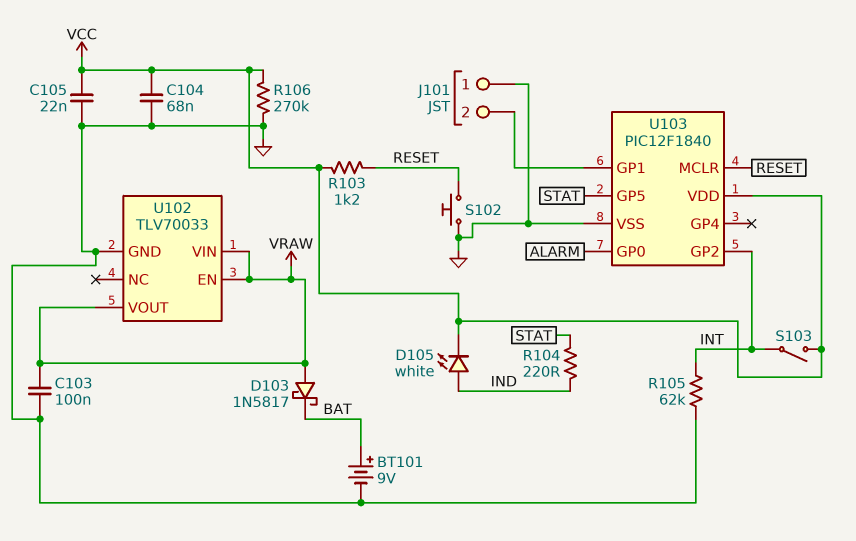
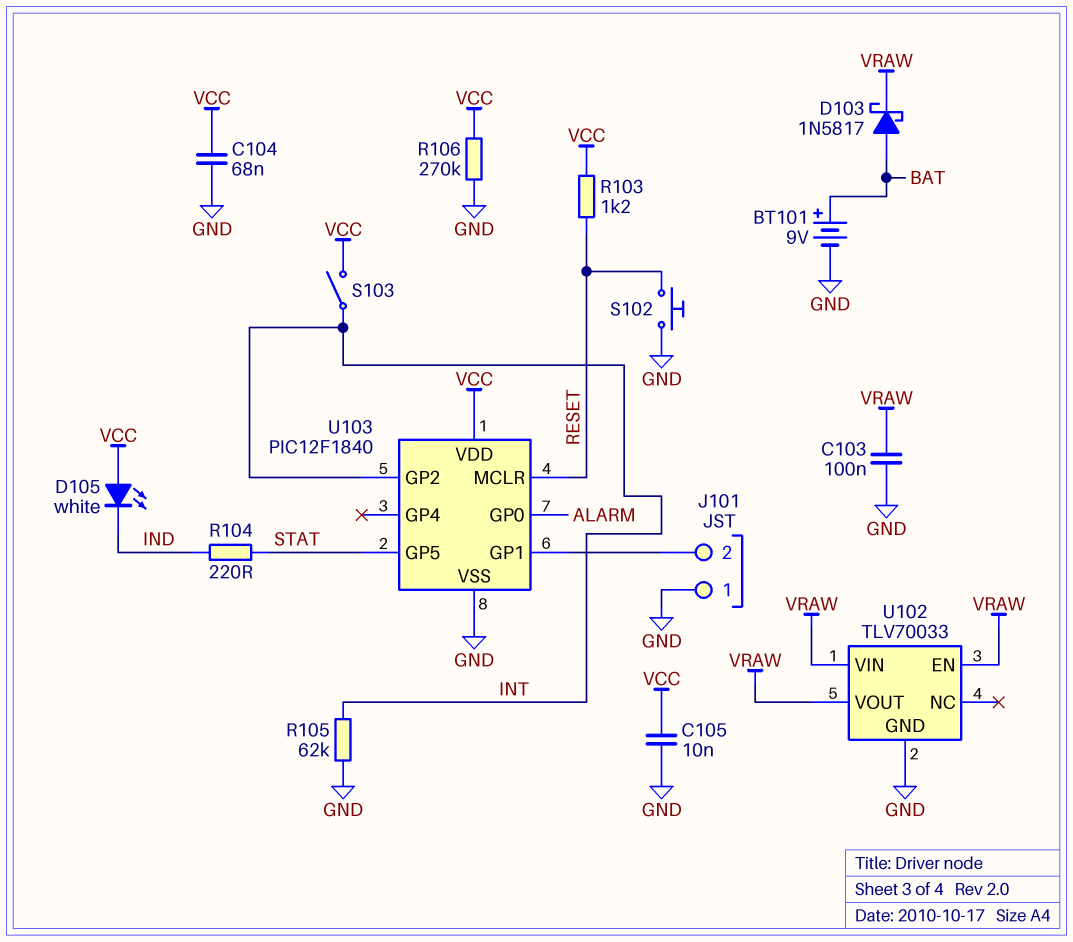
C105: 22nF (GND, VCC) -> 10nF (GND, VCC)
D103: schottky 1N5817 (A VRAW, K BAT) -> schottky 1N5817 (A BAT, K VRAW)
D105: LED white (A IND, K VCC) -> LED white (A VCC, K IND)

